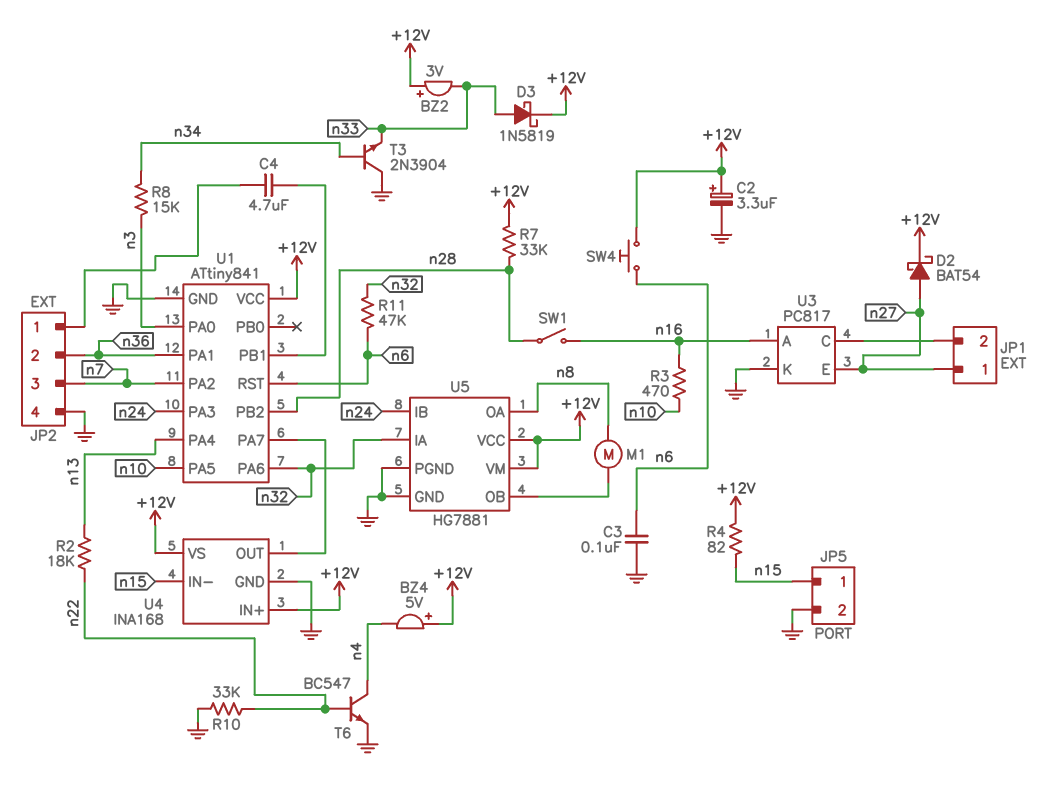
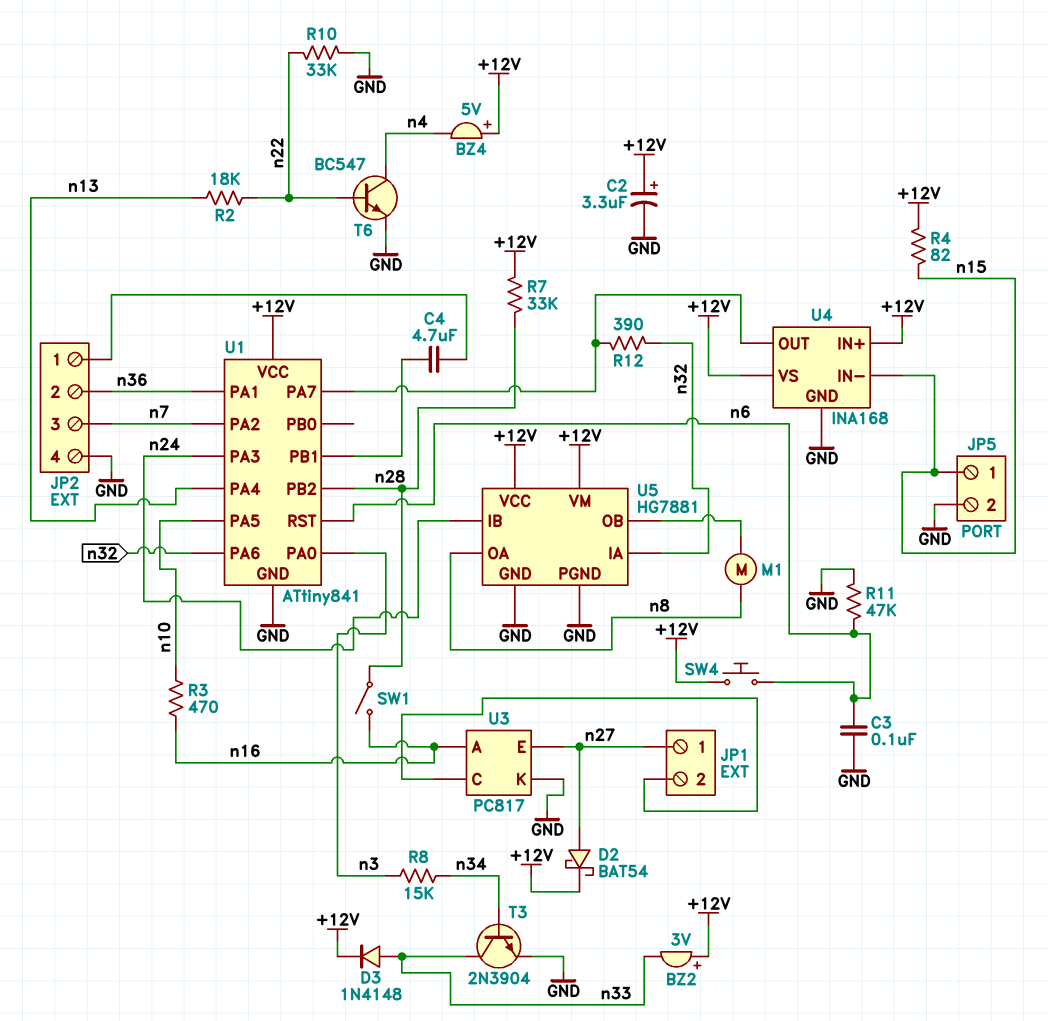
D3: schottky 1N5819 (A n33, K +12V) -> diode 1N4148 (A n33, K +12V)
R11: 47k (n6, n32) -> 47k (GND, n6)
R12: none -> 390 (U1/PA7, n32)
T3: NPN 2N3904 (B n34, C GND, E n33) -> NPN 2N3904 (B n34, C n33, E GND)

